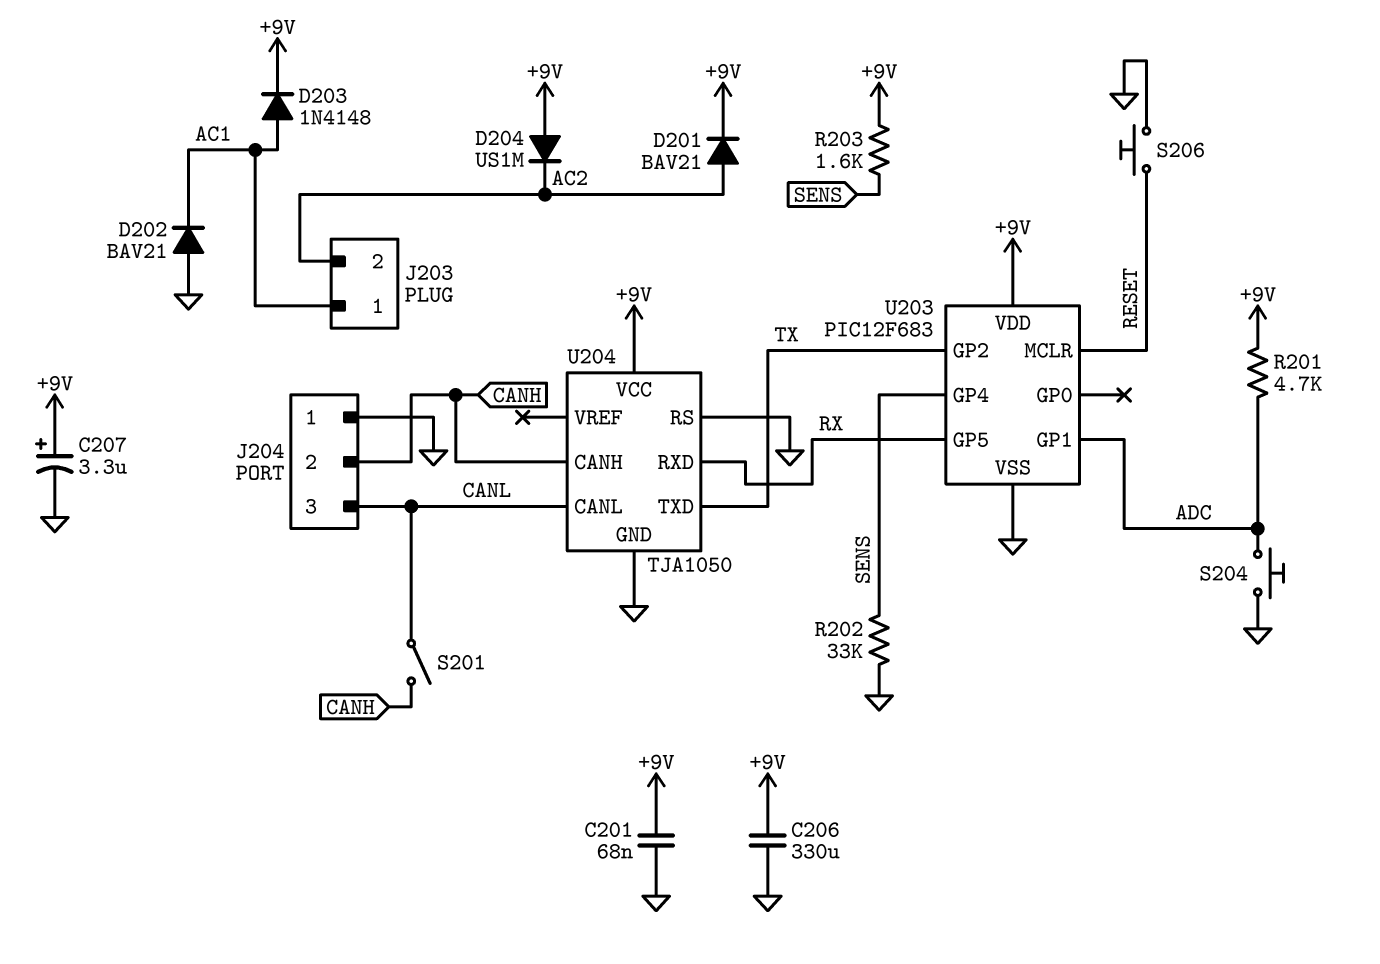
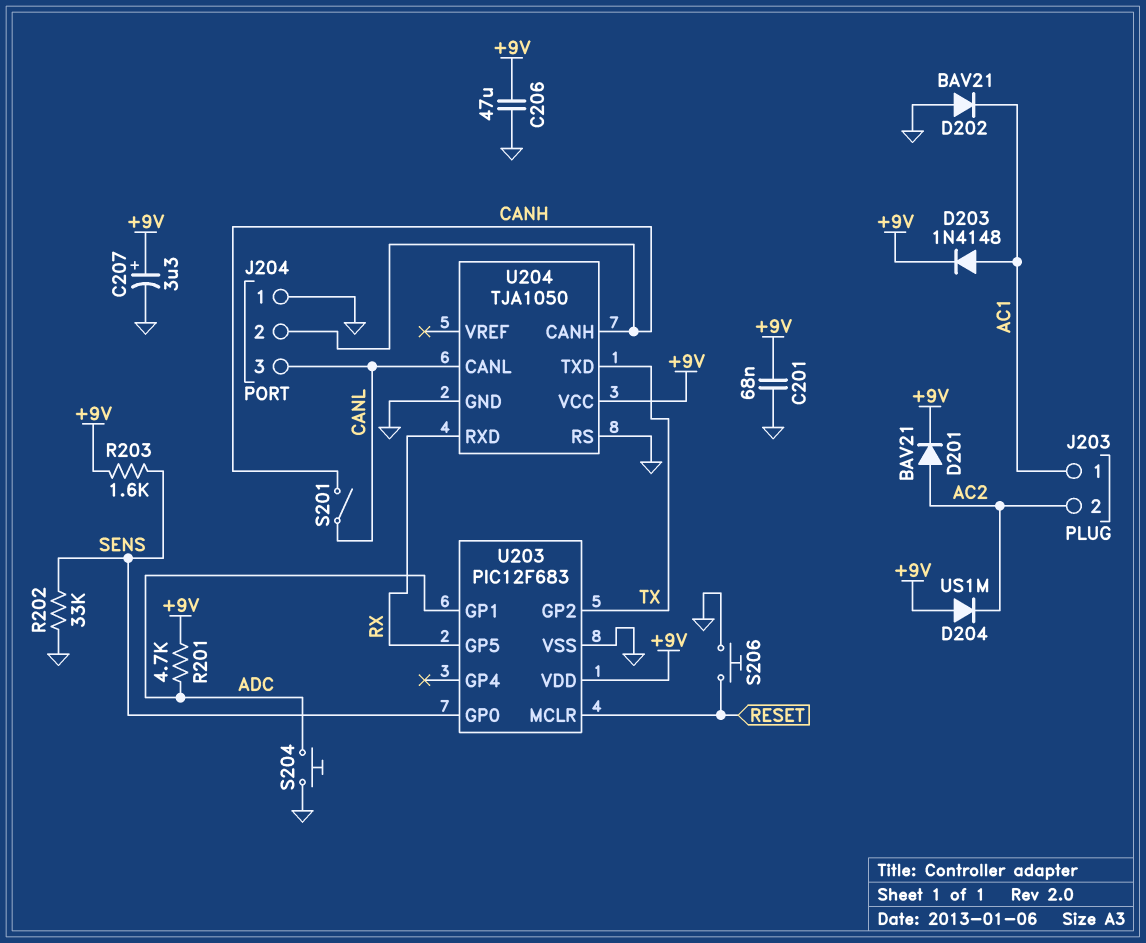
C206: 330uF (+9V, GND) -> 47uF (+9V, GND)
U203 pin GP0: none -> SENS
U203 pin GP4: SENS -> none

